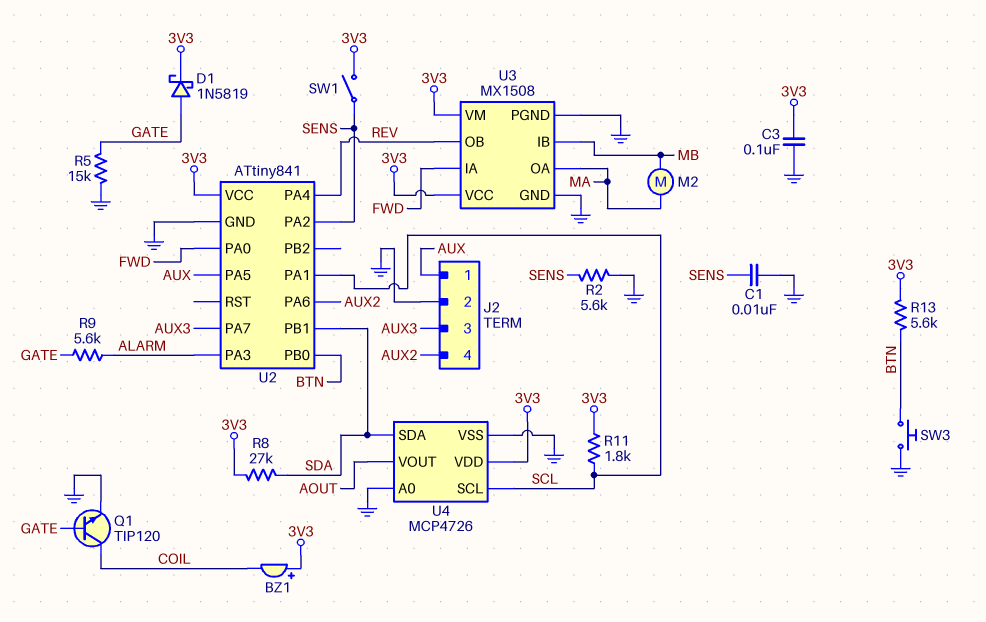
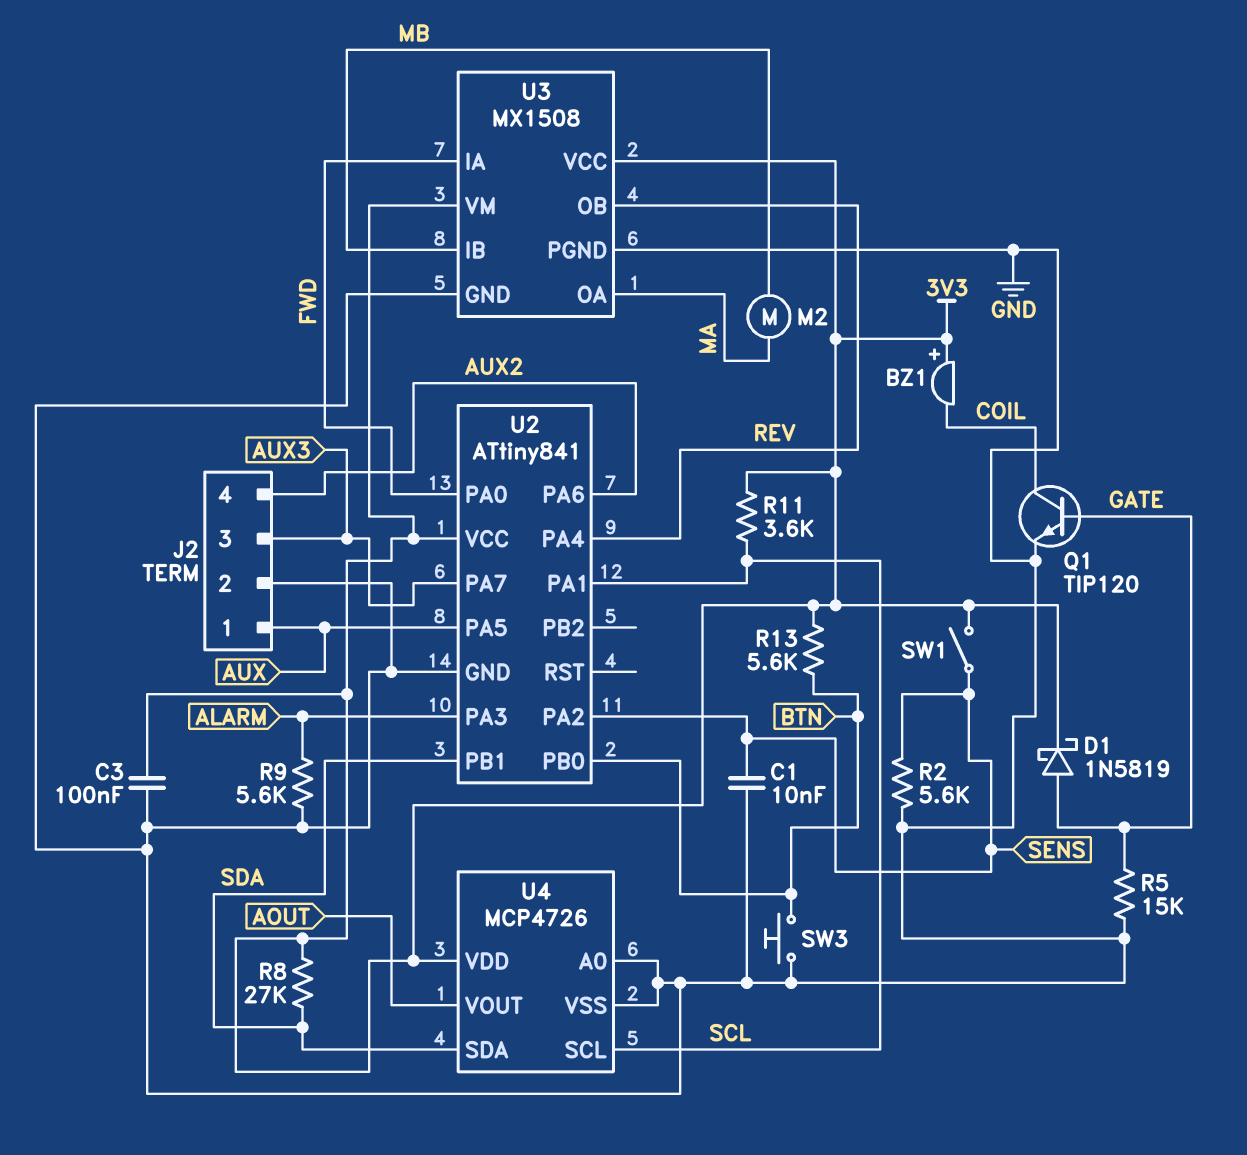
R9: 5.6k (ALARM, GATE) -> 5.6k (ALARM, GND)
R11: 1.8k (3V3, SCL) -> 3.6k (3V3, SCL)

